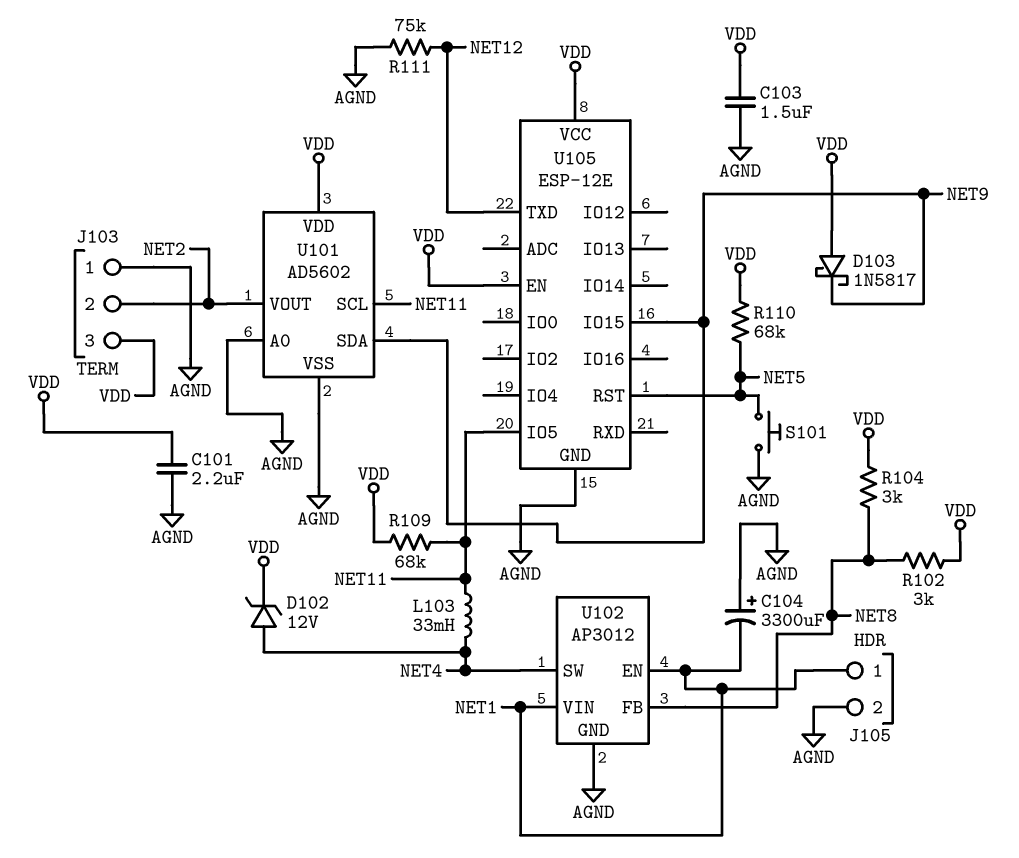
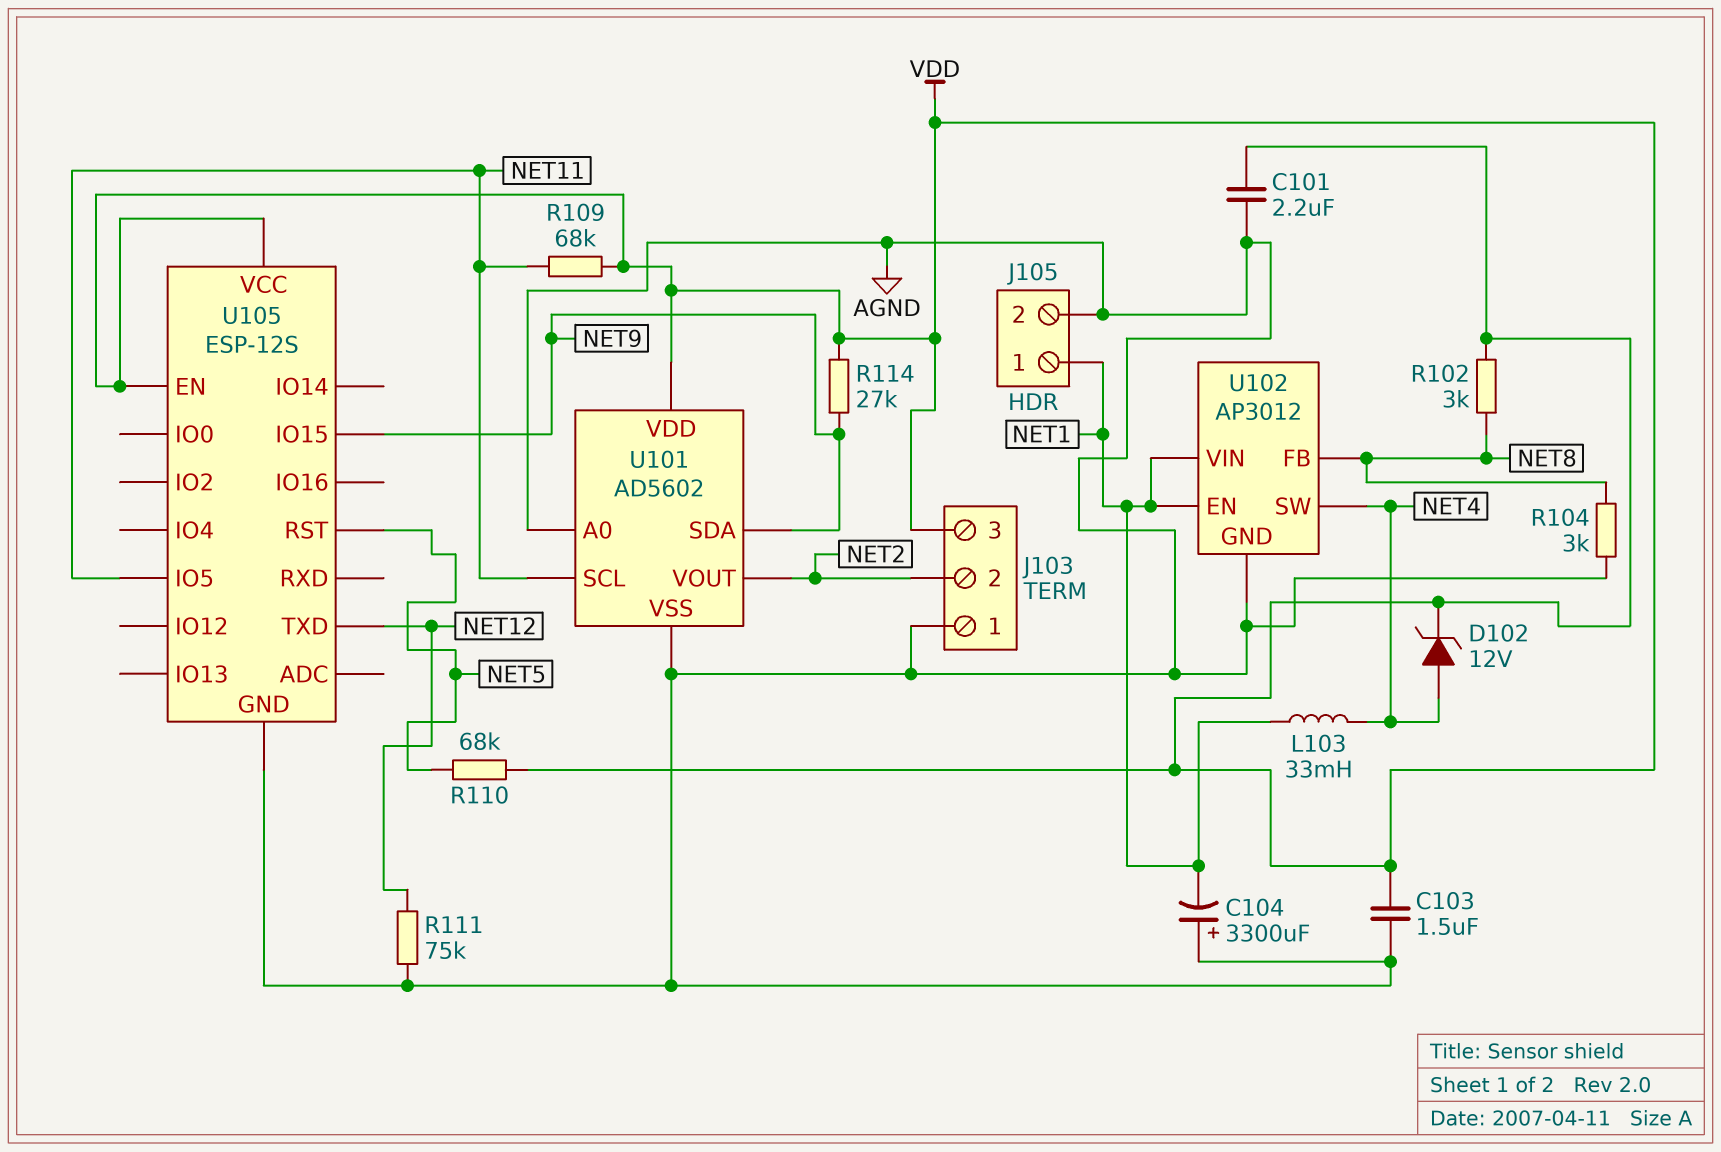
D103: schottky 1N5817 (A VDD, K NET9) -> none
L103: 33mH (NET4, NET11) -> 33mH (NET1, NET4)
R104: 3k (NET8, VDD) -> 3k (AGND, NET8)
R114: none -> 27k (NET9, VDD)
S101: button (AGND, NET5) -> none
U105: ESP-12E -> ESP-12S

